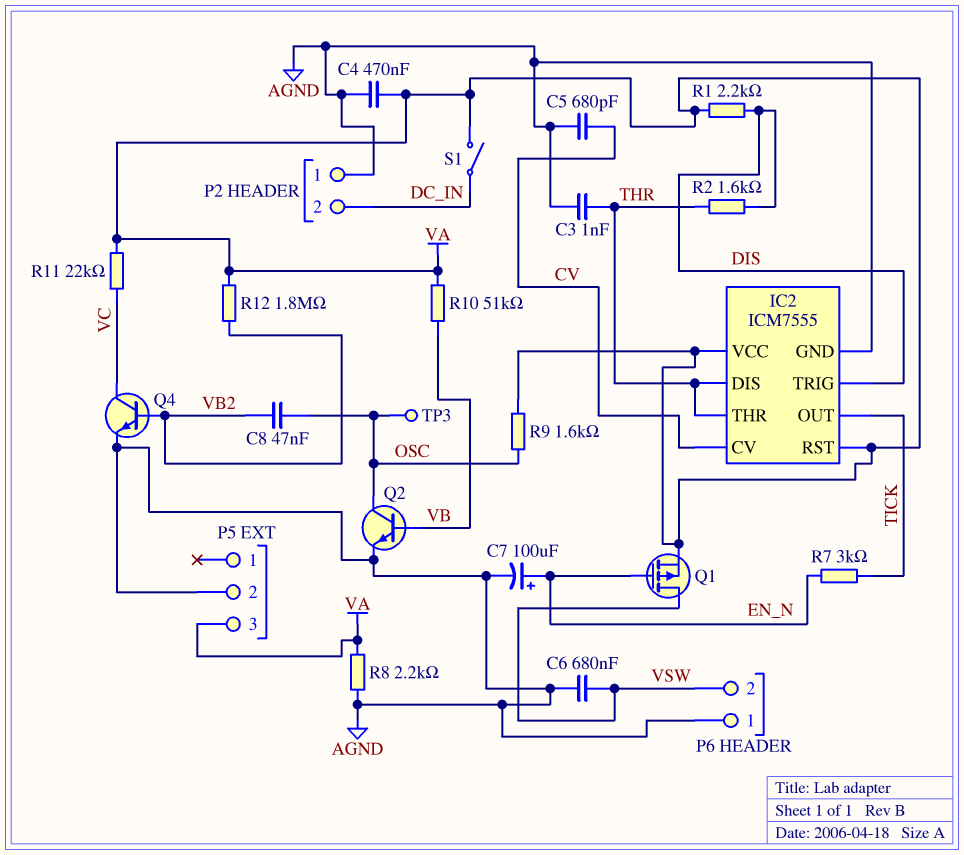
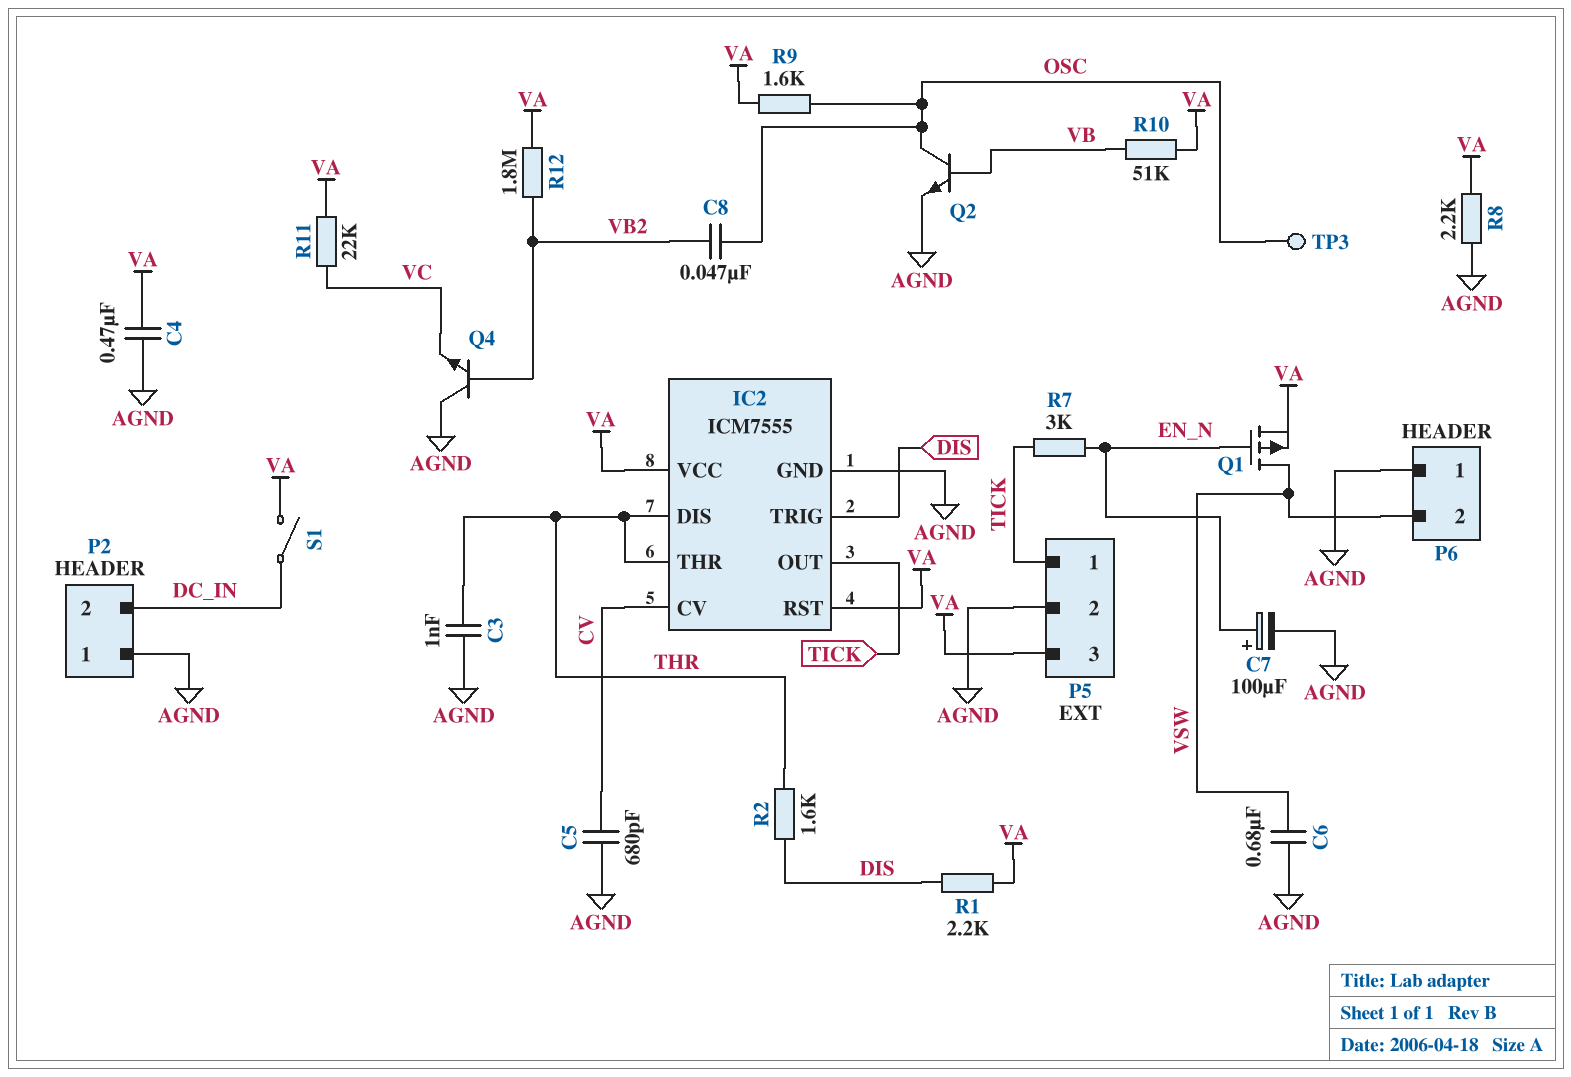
P5 pin 1: none -> TICK
Q4: NPN (B VB2, C VC, E AGND) -> NPN (B VB2, C AGND, E VC)

